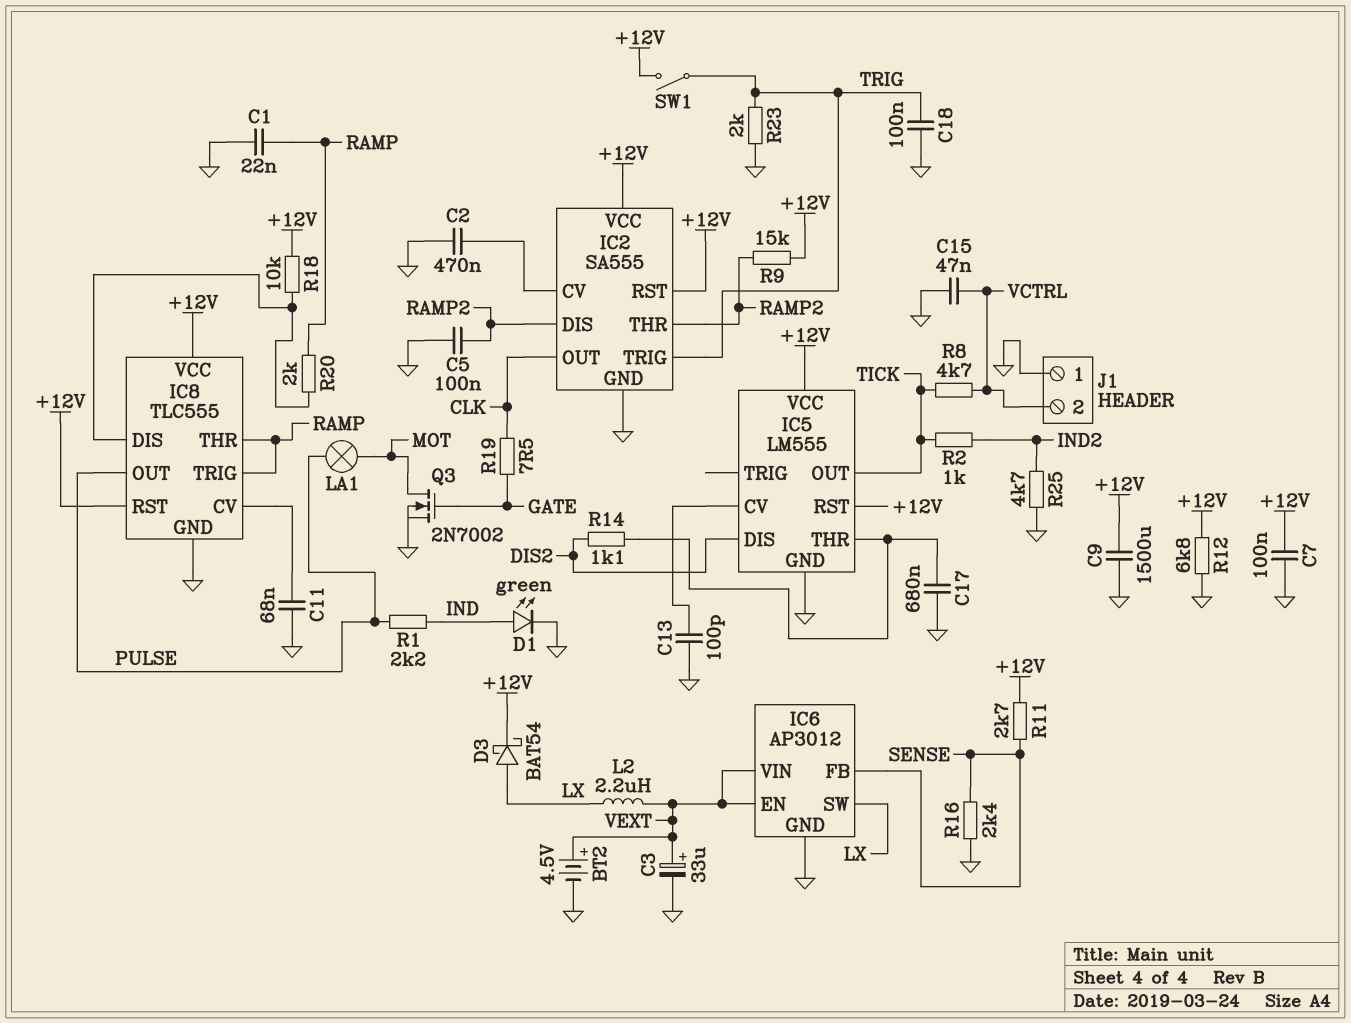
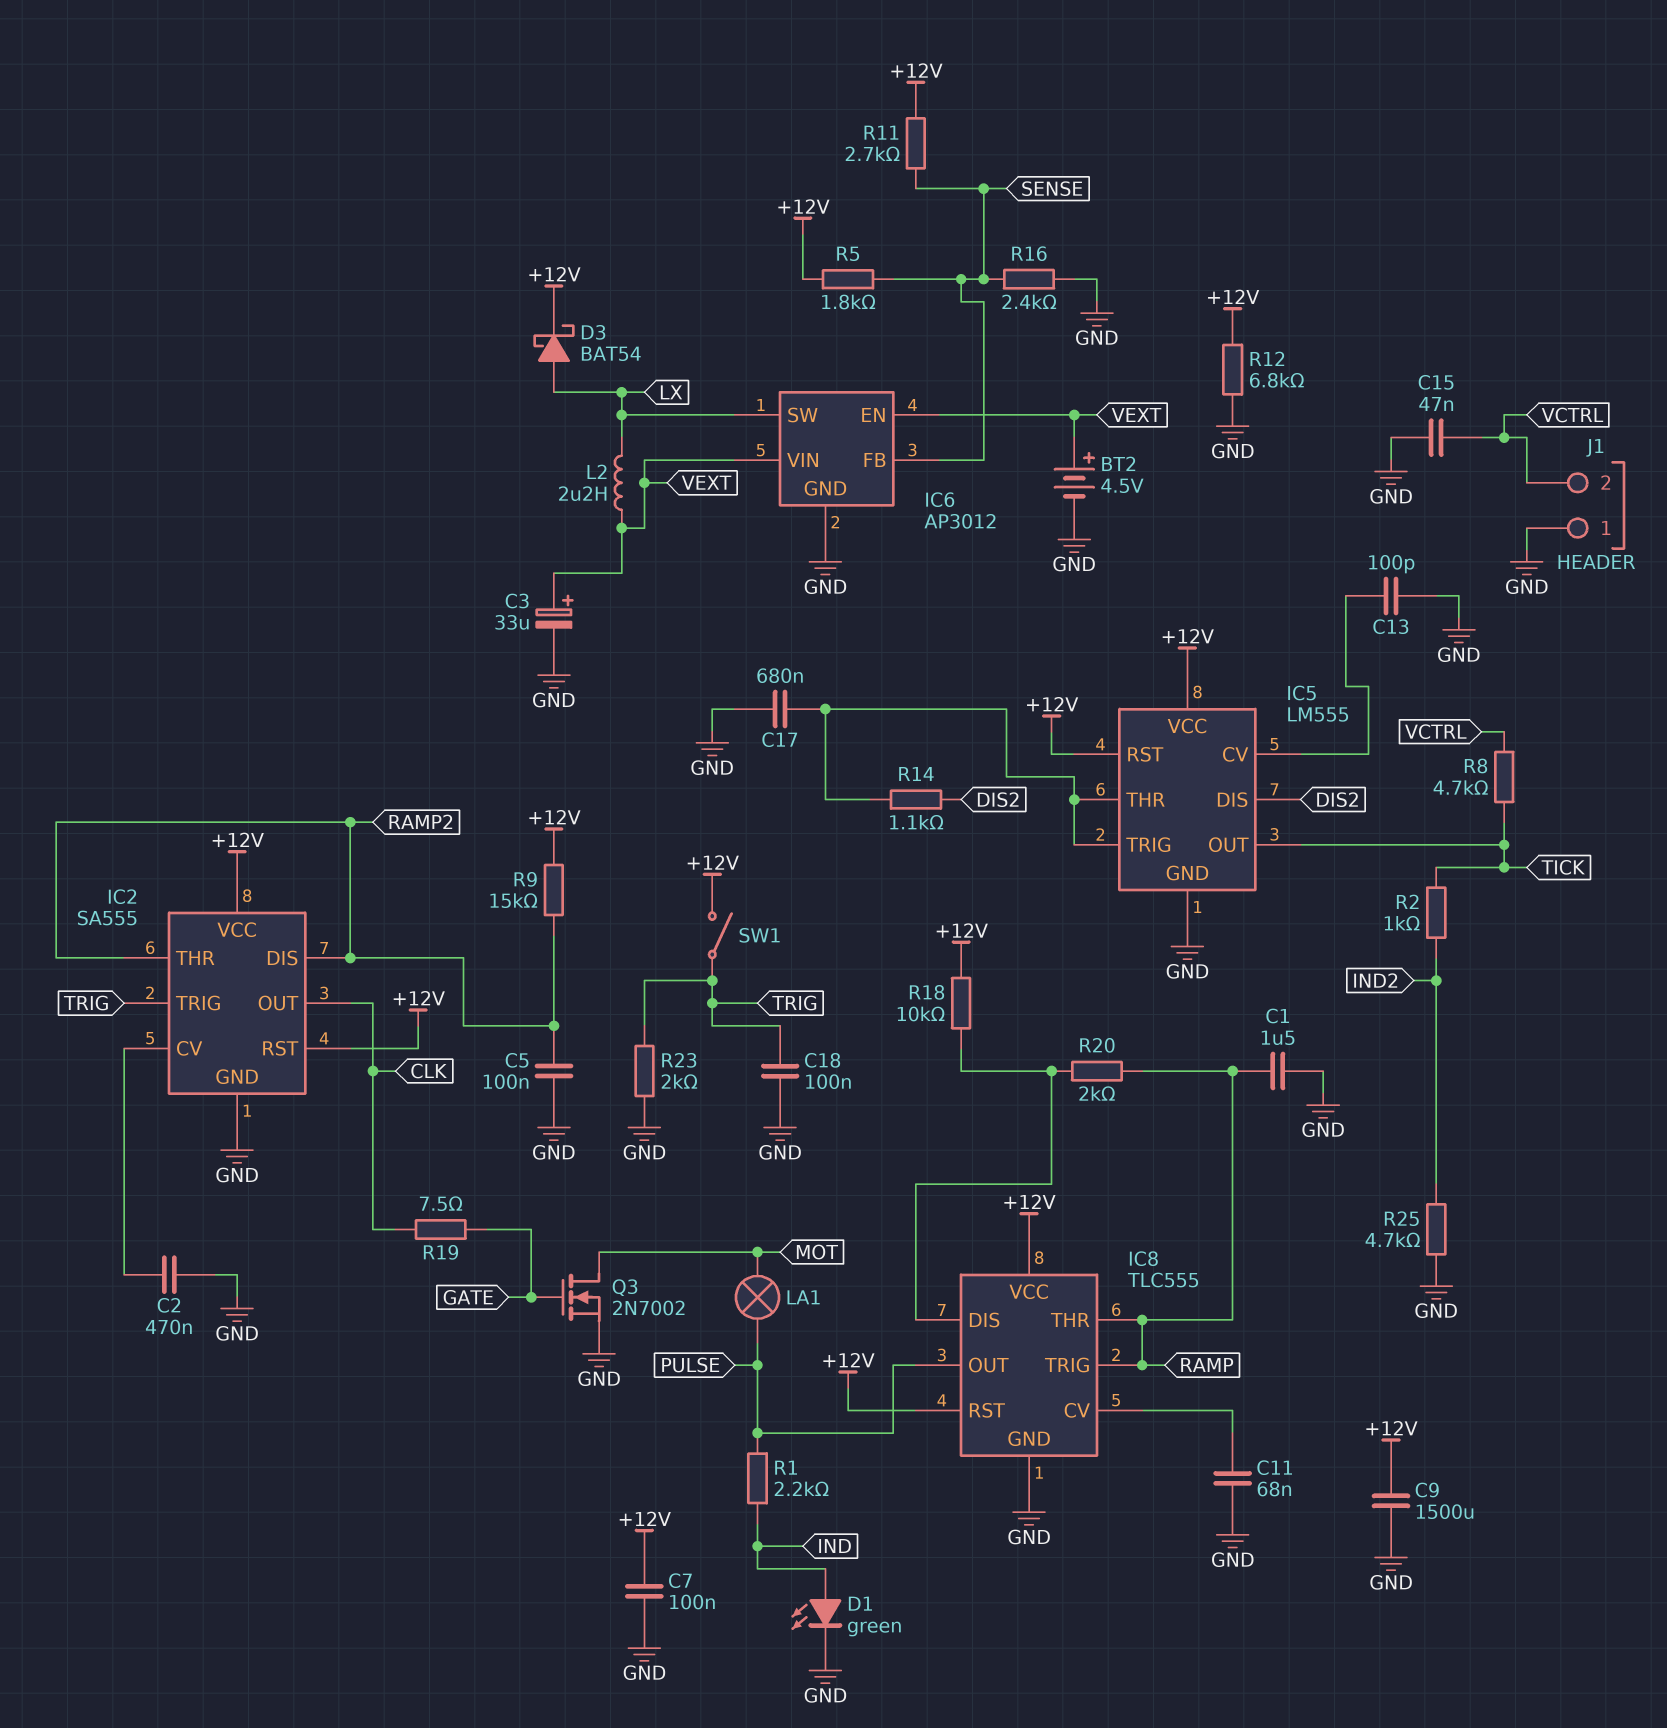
C1: 22nF (GND, RAMP) -> 1.5uF (GND, RAMP)
IC5 pin TRIG: none -> IC5/THR
R5: none -> 1.8k (+12V, SENSE)

